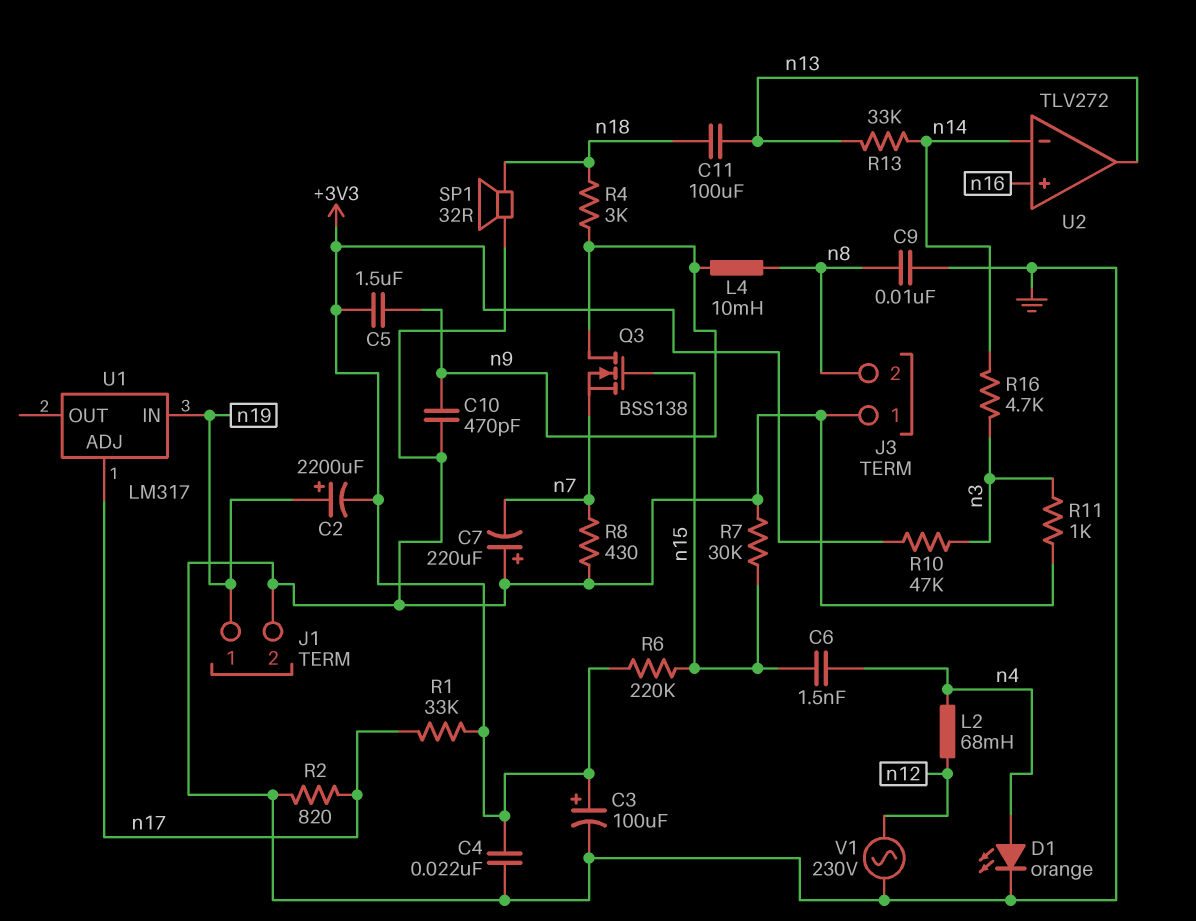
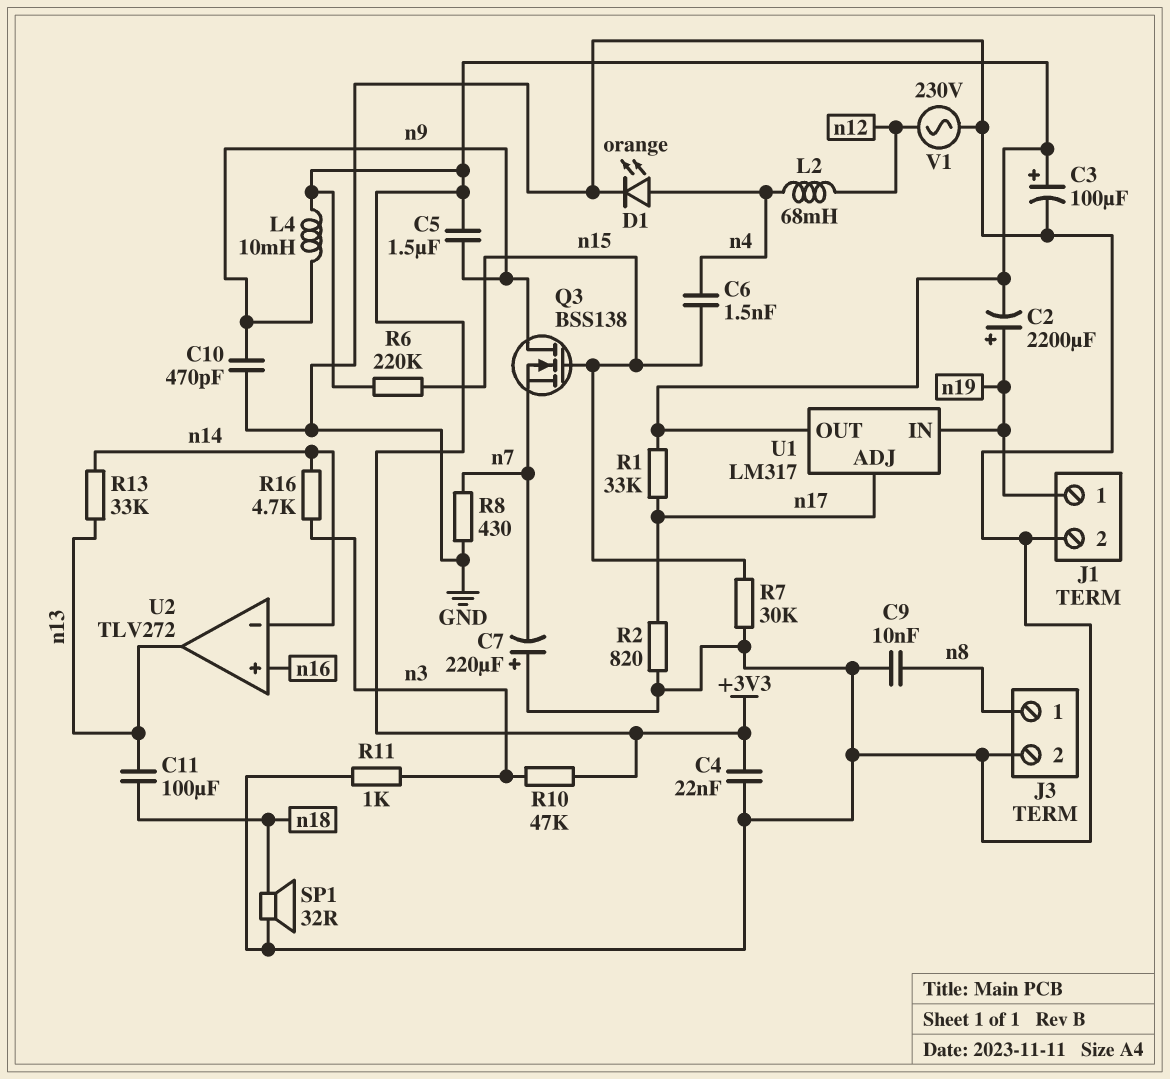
J3 pin 1: GND -> n8
J3 pin 2: n8 -> GND
L4: 10mH (n8, n9) -> 10mH (+3V3, n9)
R4: 3k (n9, n18) -> none
U1 pin OUT: none -> +3V3

